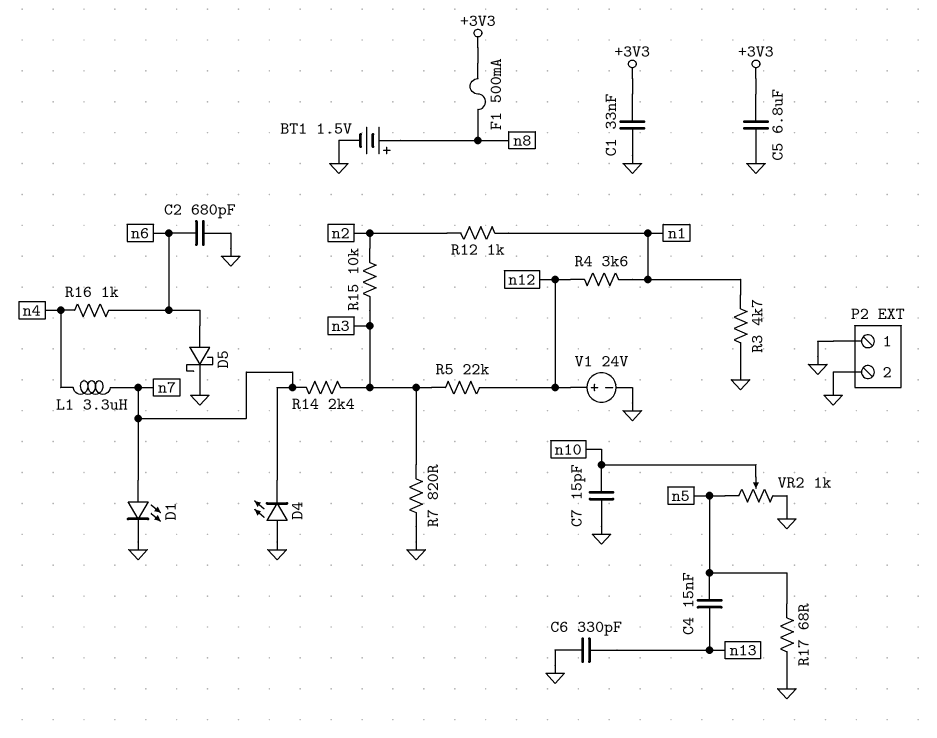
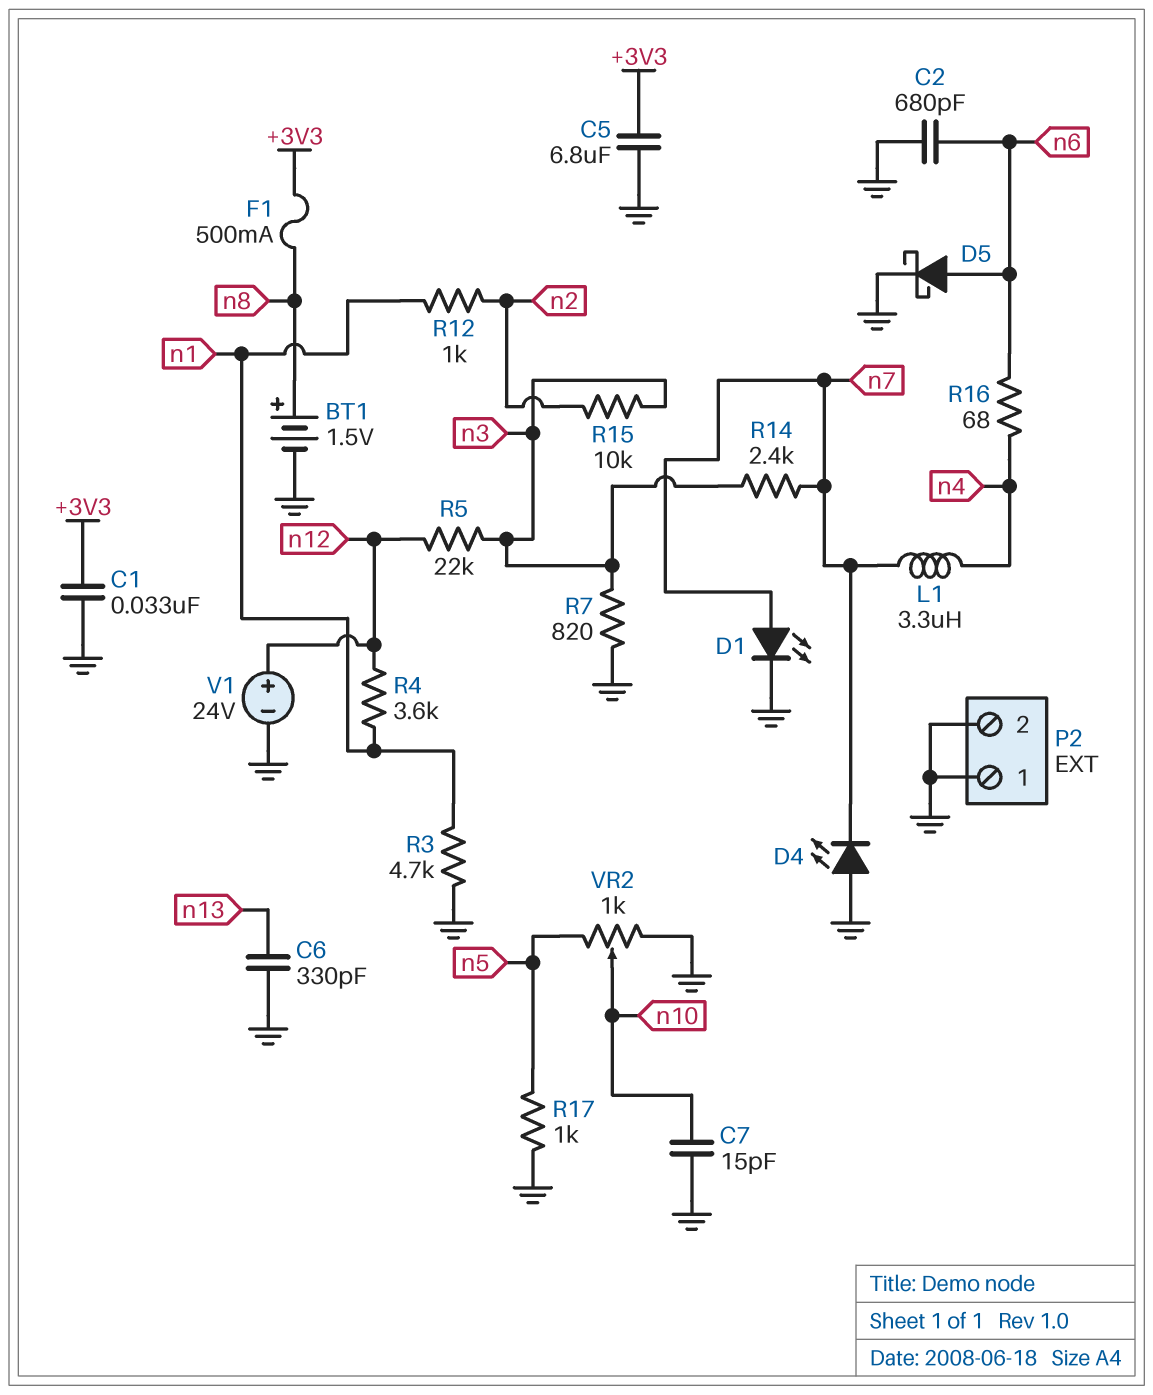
C4: 15nF (n5, n13) -> none
R16: 1k (n4, n6) -> 68 (n4, n6)
R17: 68 (GND, n5) -> 1k (GND, n5)

